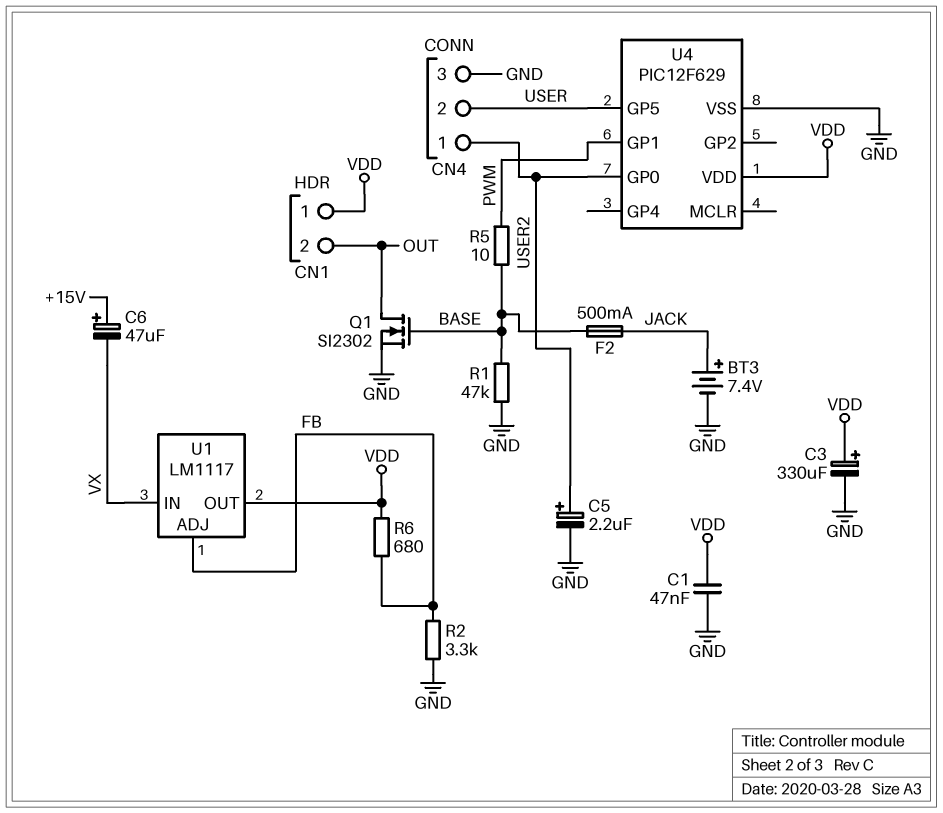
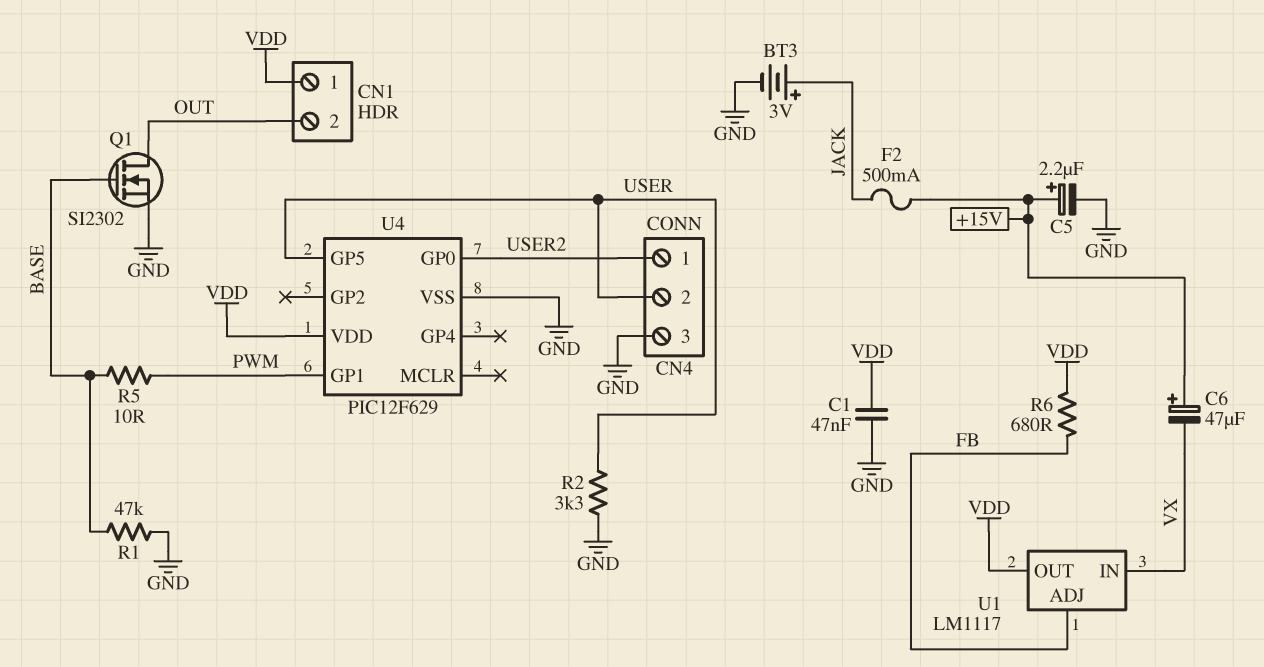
BT3: 7.4V (plus JACK, minus GND) -> 3V (plus JACK, minus GND)
C3: 330uF (plus VDD, minus GND) -> none
C5: 2.2uF (plus USER2, minus GND) -> 2.2uF (plus +15V, minus GND)
F2: 500mA (BASE, JACK) -> 500mA (+15V, JACK)
R2: 3.3k (FB, GND) -> 3.3k (GND, USER)

